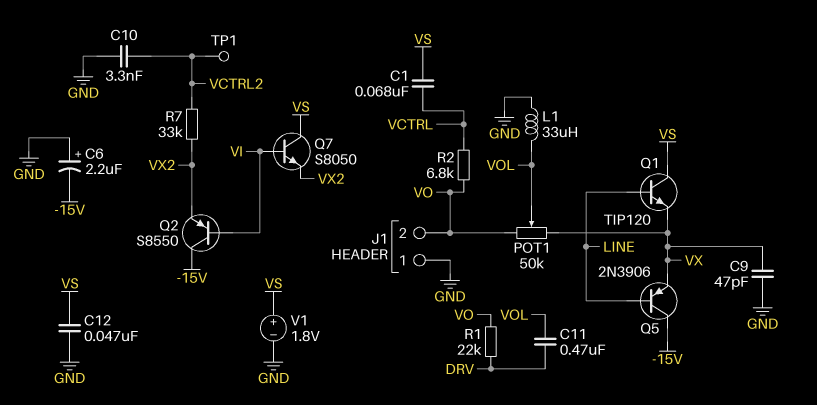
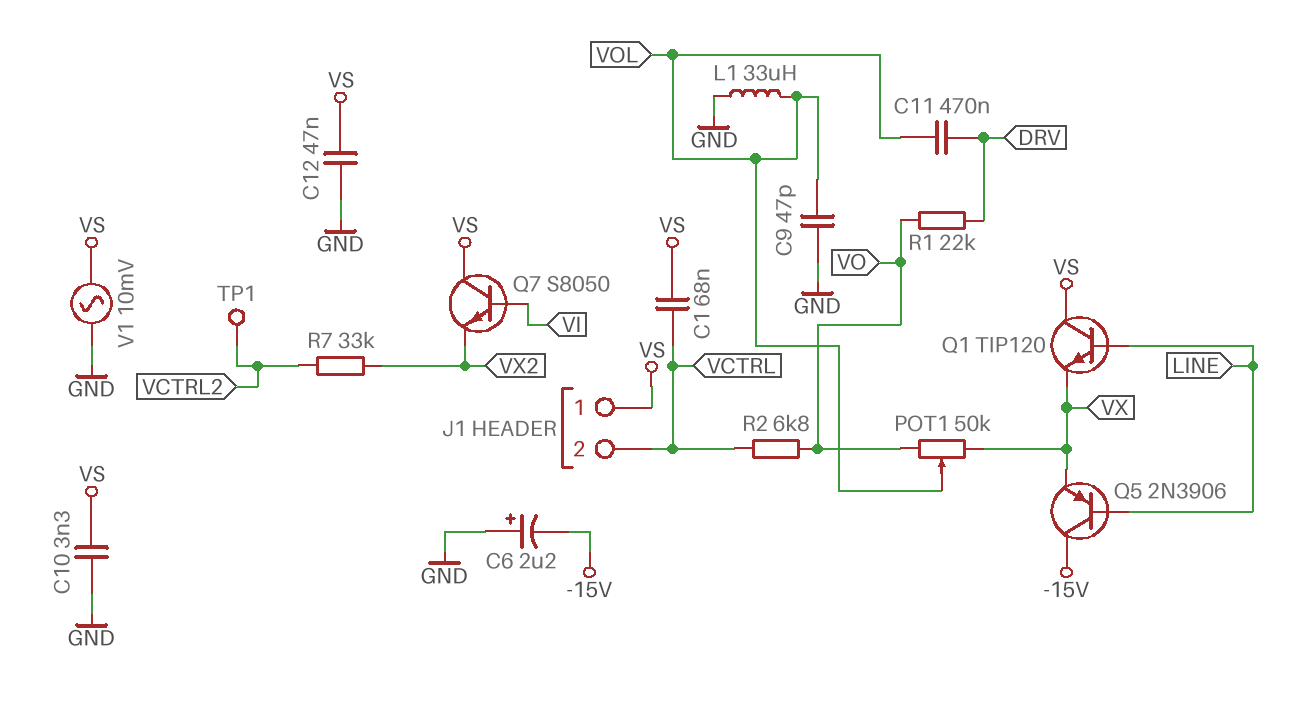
C9: 47pF (GND, VX) -> 47pF (GND, VOL)
C10: 3.3nF (GND, VCTRL2) -> 3.3nF (GND, VS)
J1 pin 1: GND -> VS
J1 pin 2: VO -> VCTRL
Q2: PNP S8550 (B VI, C -15V, E VX2) -> none
V1: 1.8V (plus VS, minus GND) -> AC 10mV (GND, VS)

